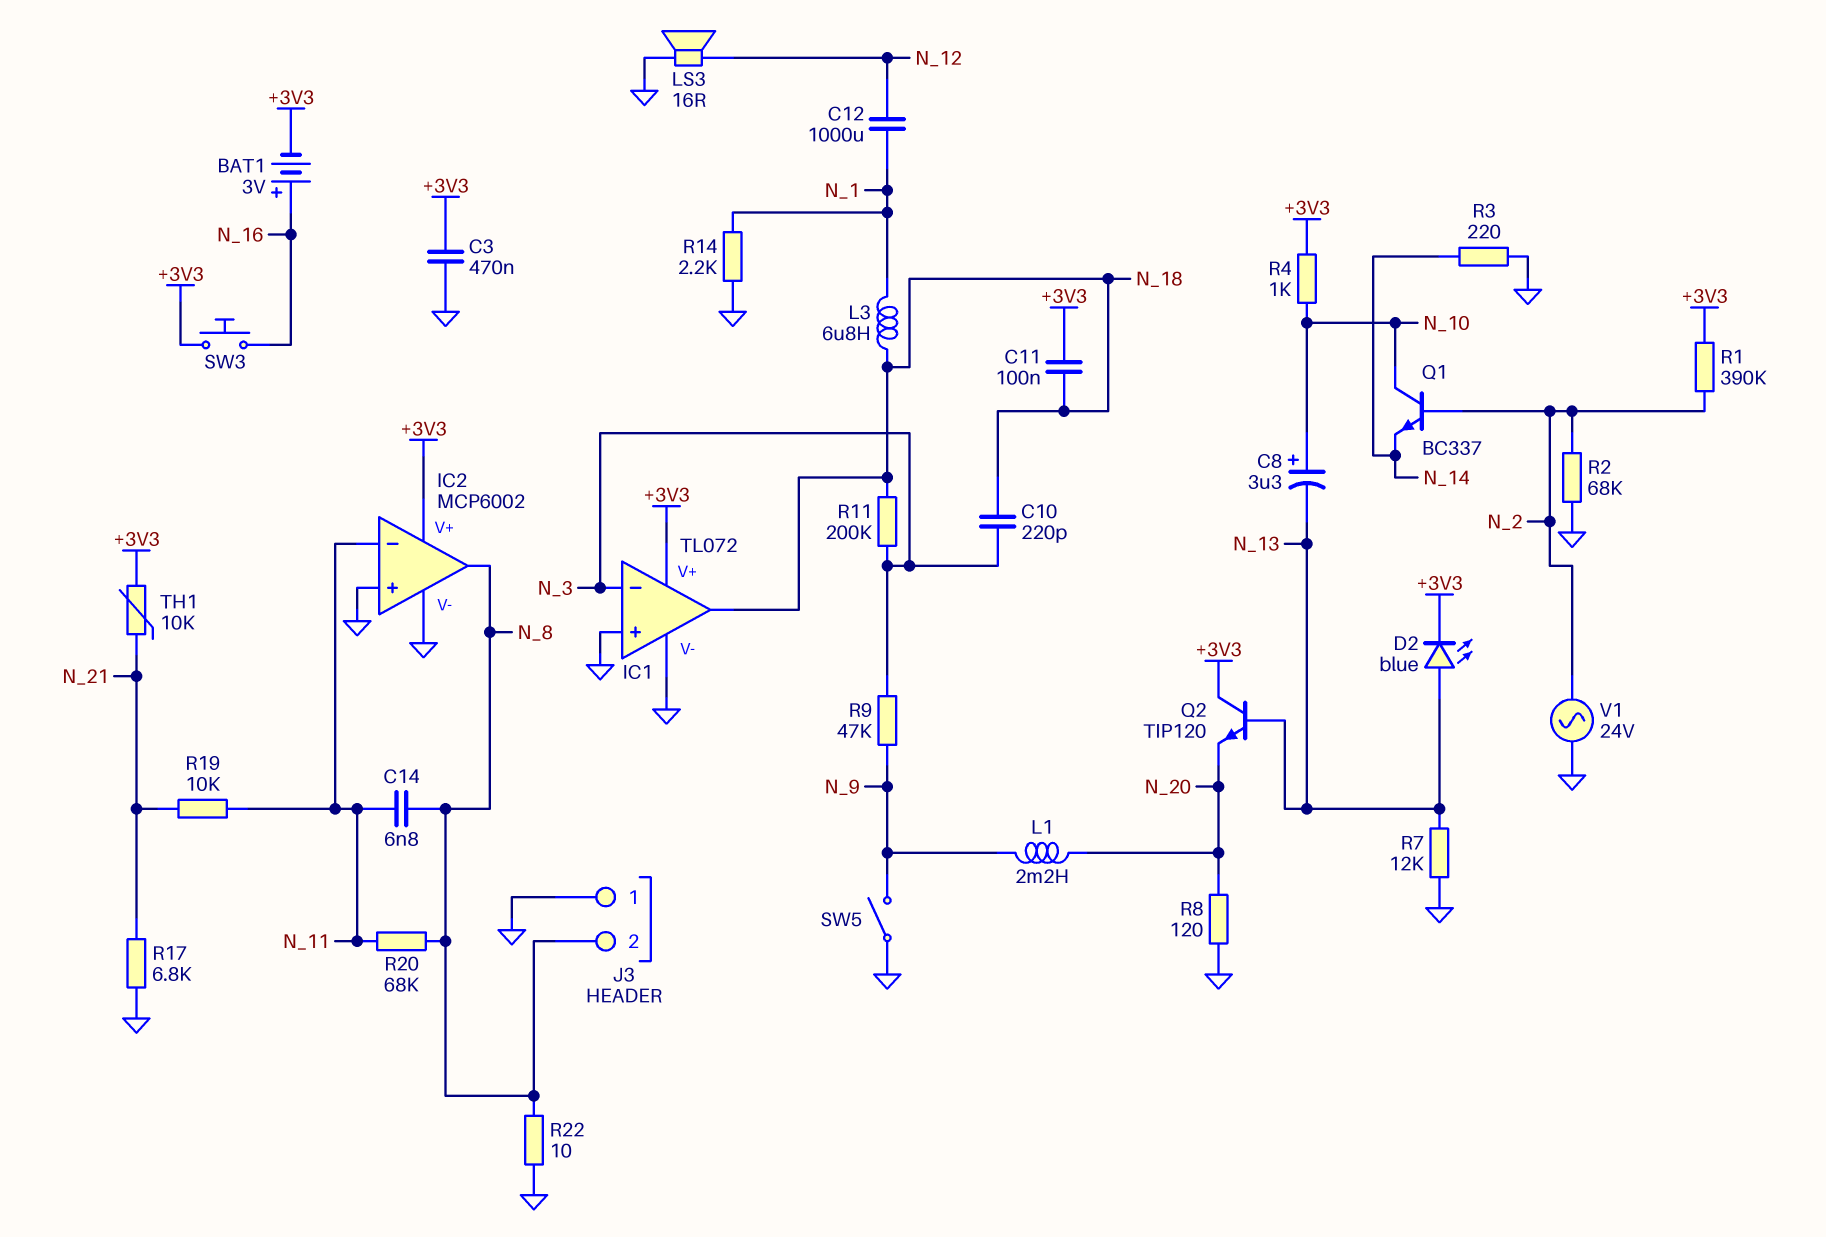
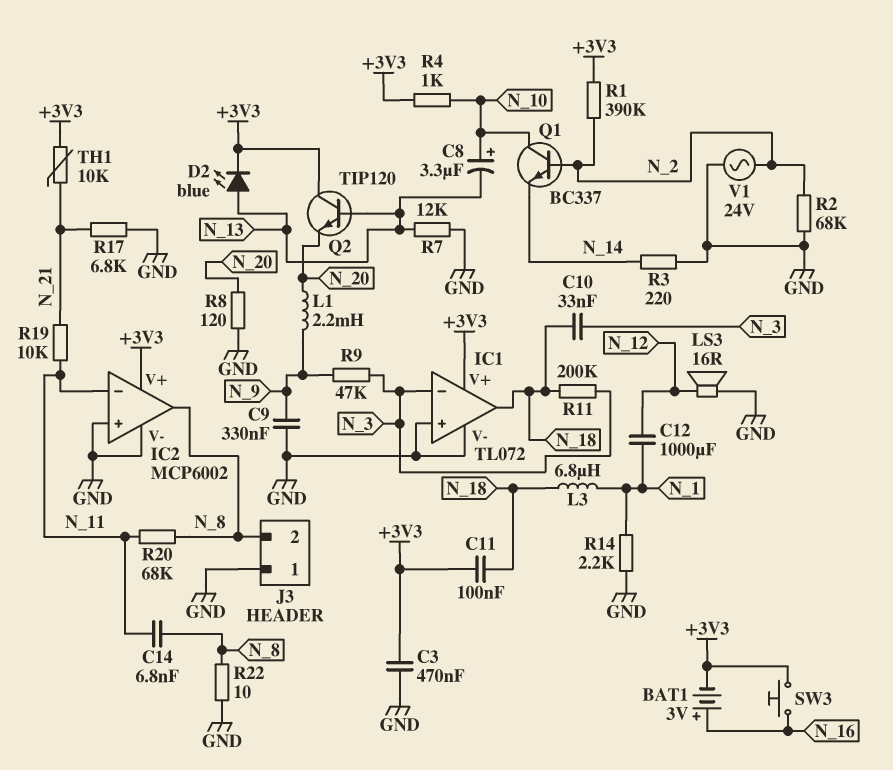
C9: none -> 330nF (GND, N_9)
C10: 220pF (N_3, N_18) -> 33nF (N_3, N_18)
SW5: switch (GND, N_9) -> none

